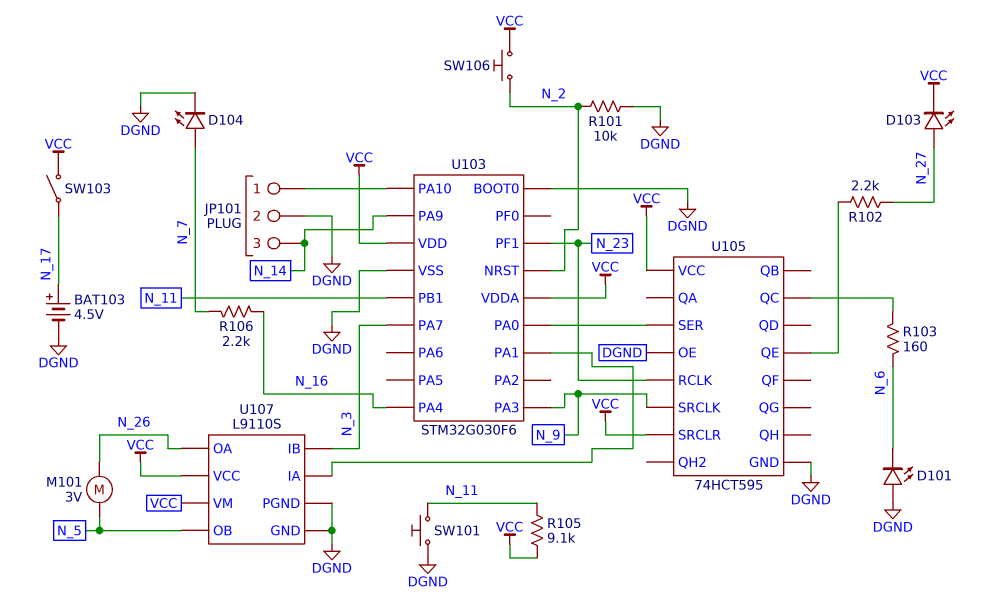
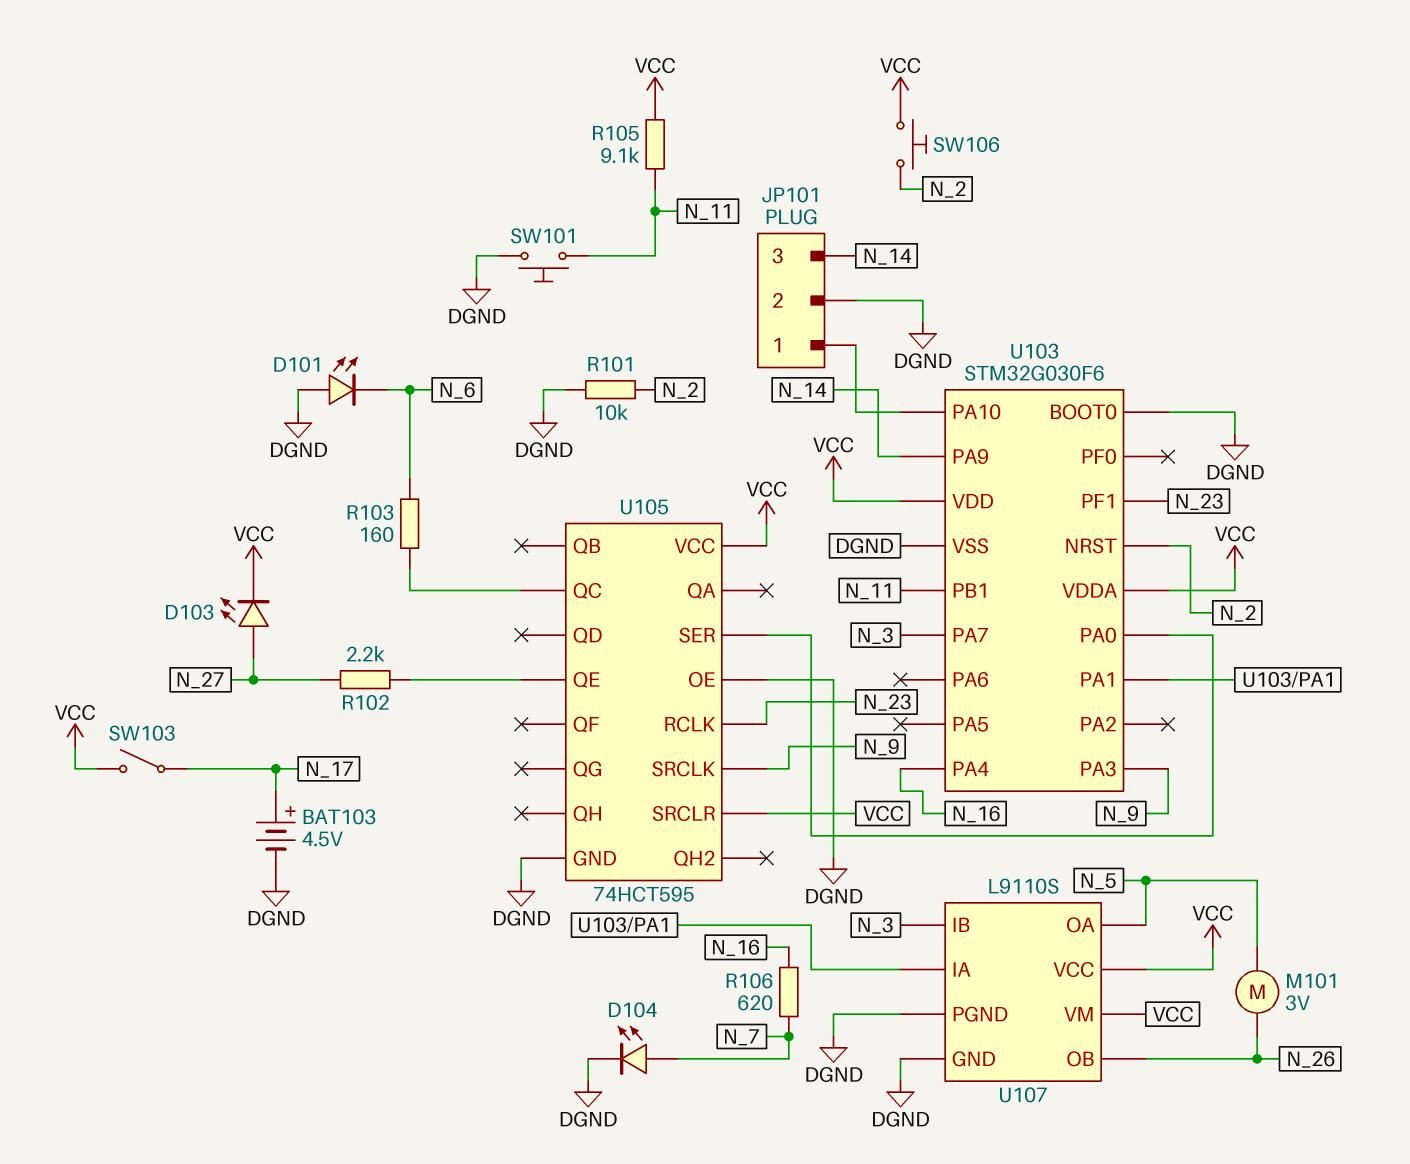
R106: 2.2k (N_7, N_16) -> 620 (N_7, N_16)
U107 pin OA: N_26 -> N_5
U107 pin OB: N_5 -> N_26

